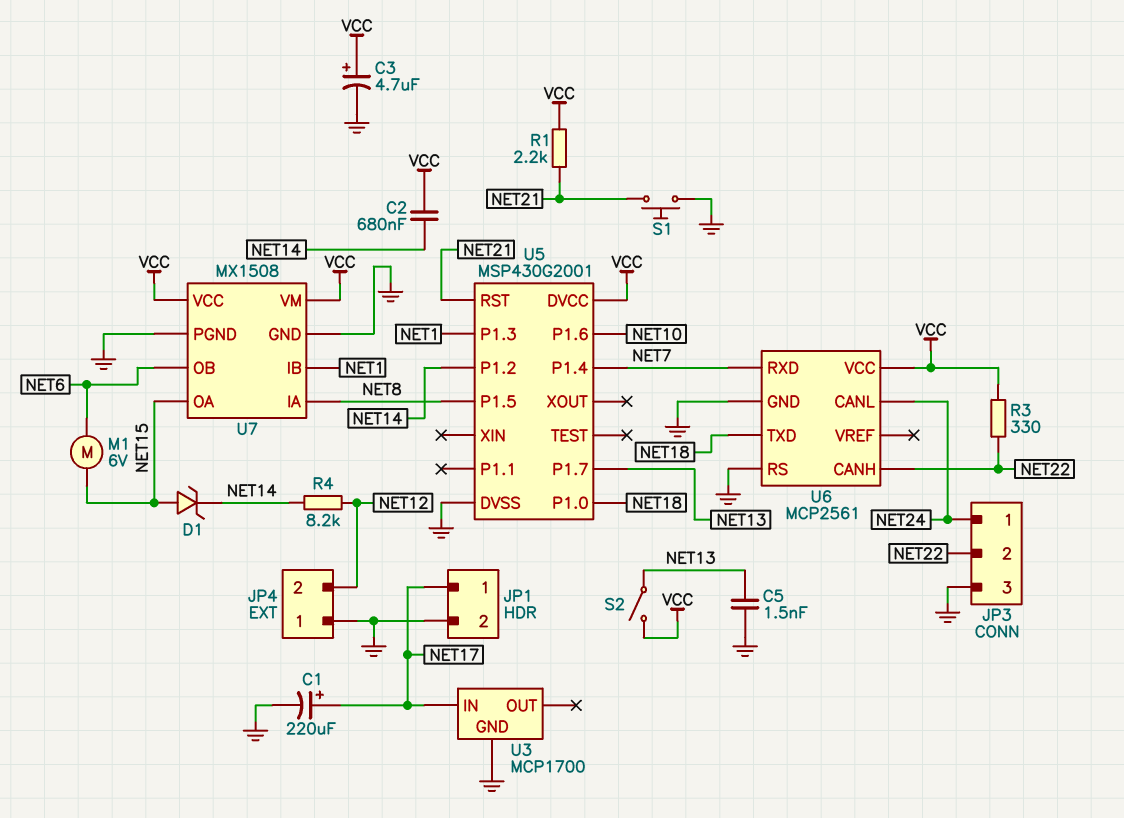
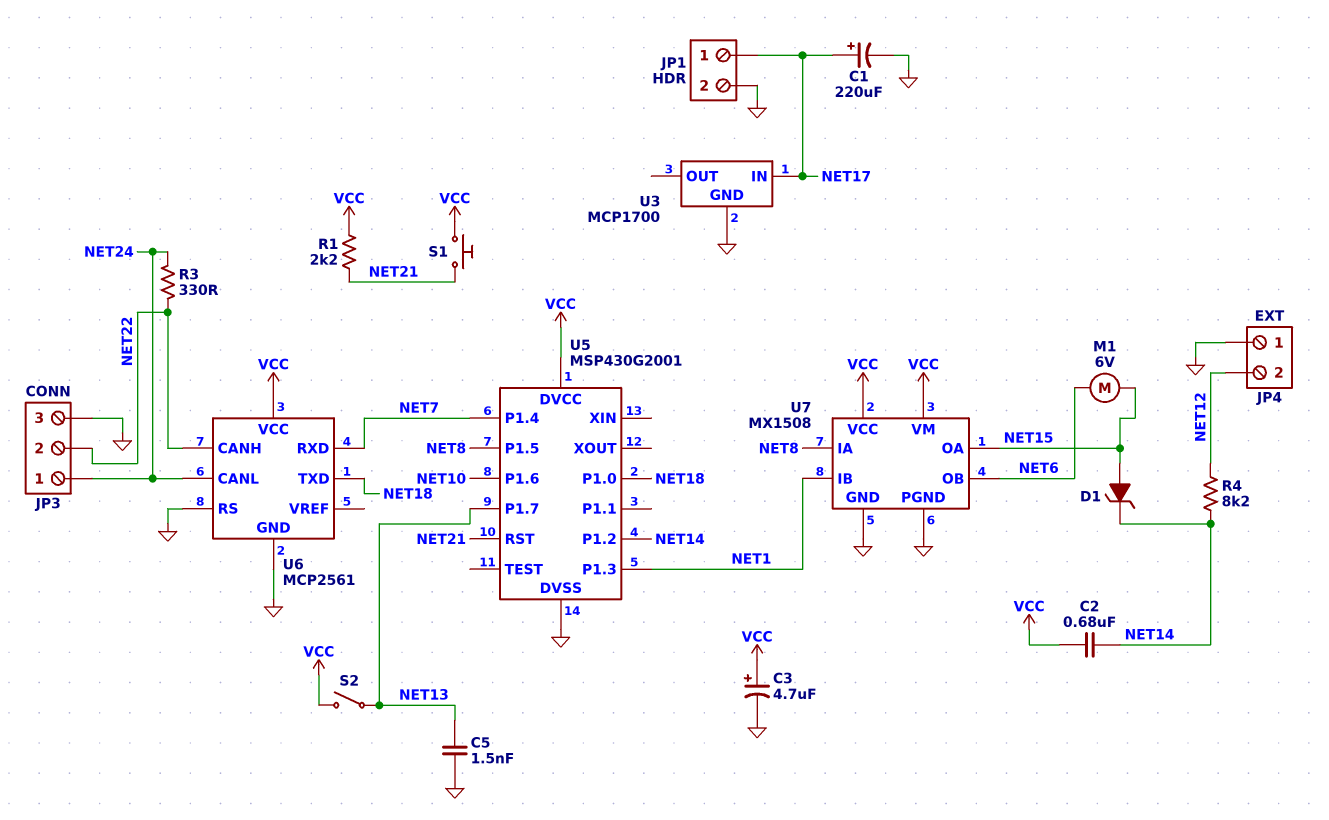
R3: 330 (NET22, VCC) -> 330 (NET22, NET24)
S1: button (GND, NET21) -> button (NET21, VCC)

